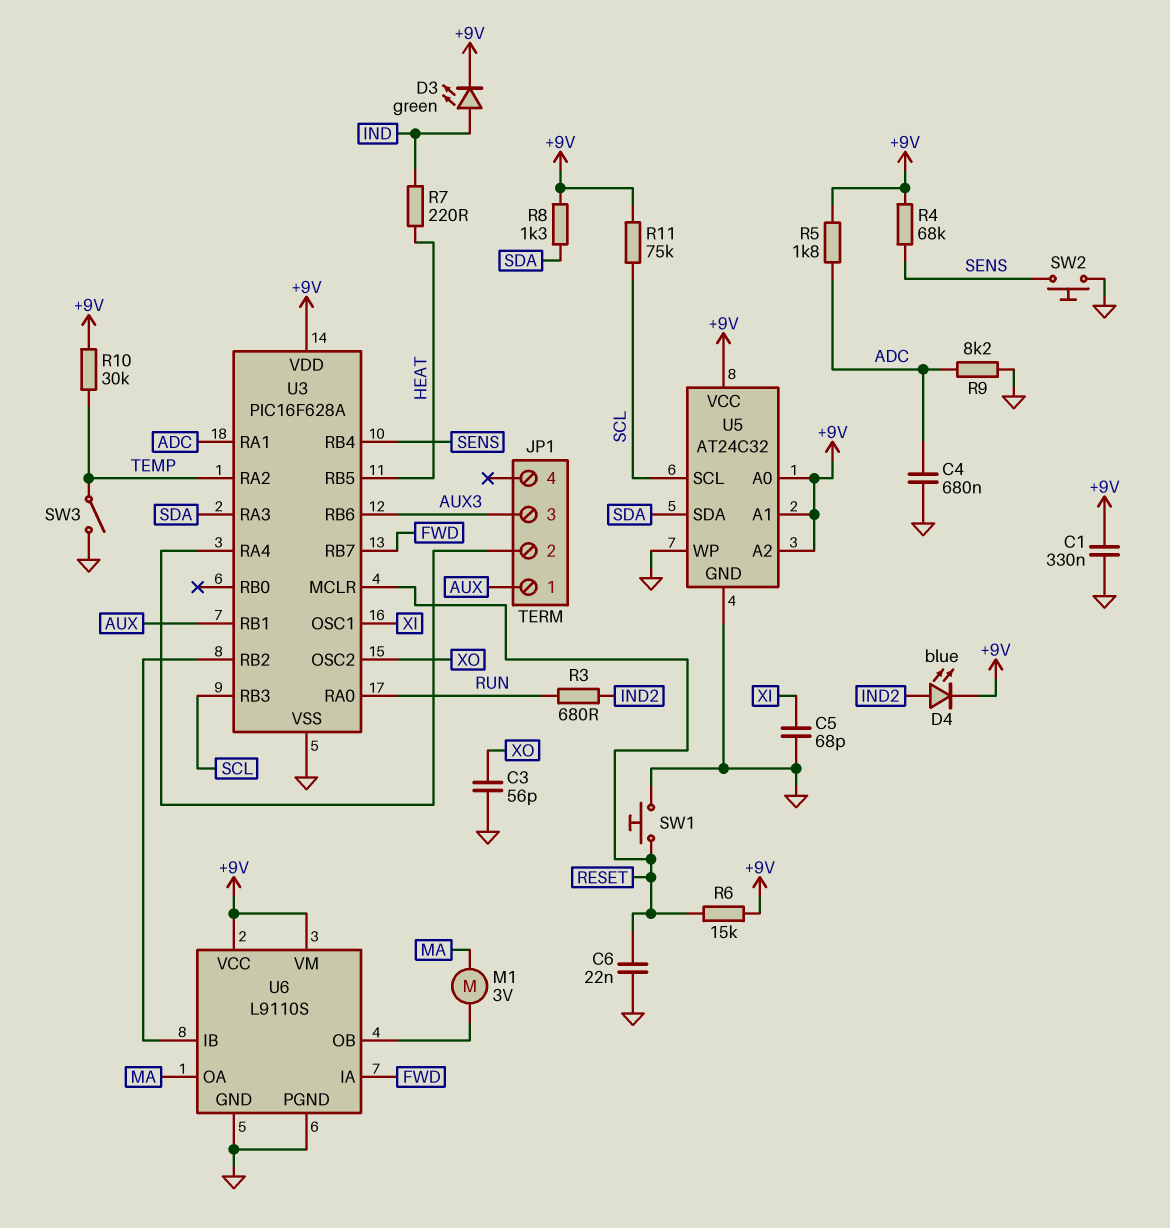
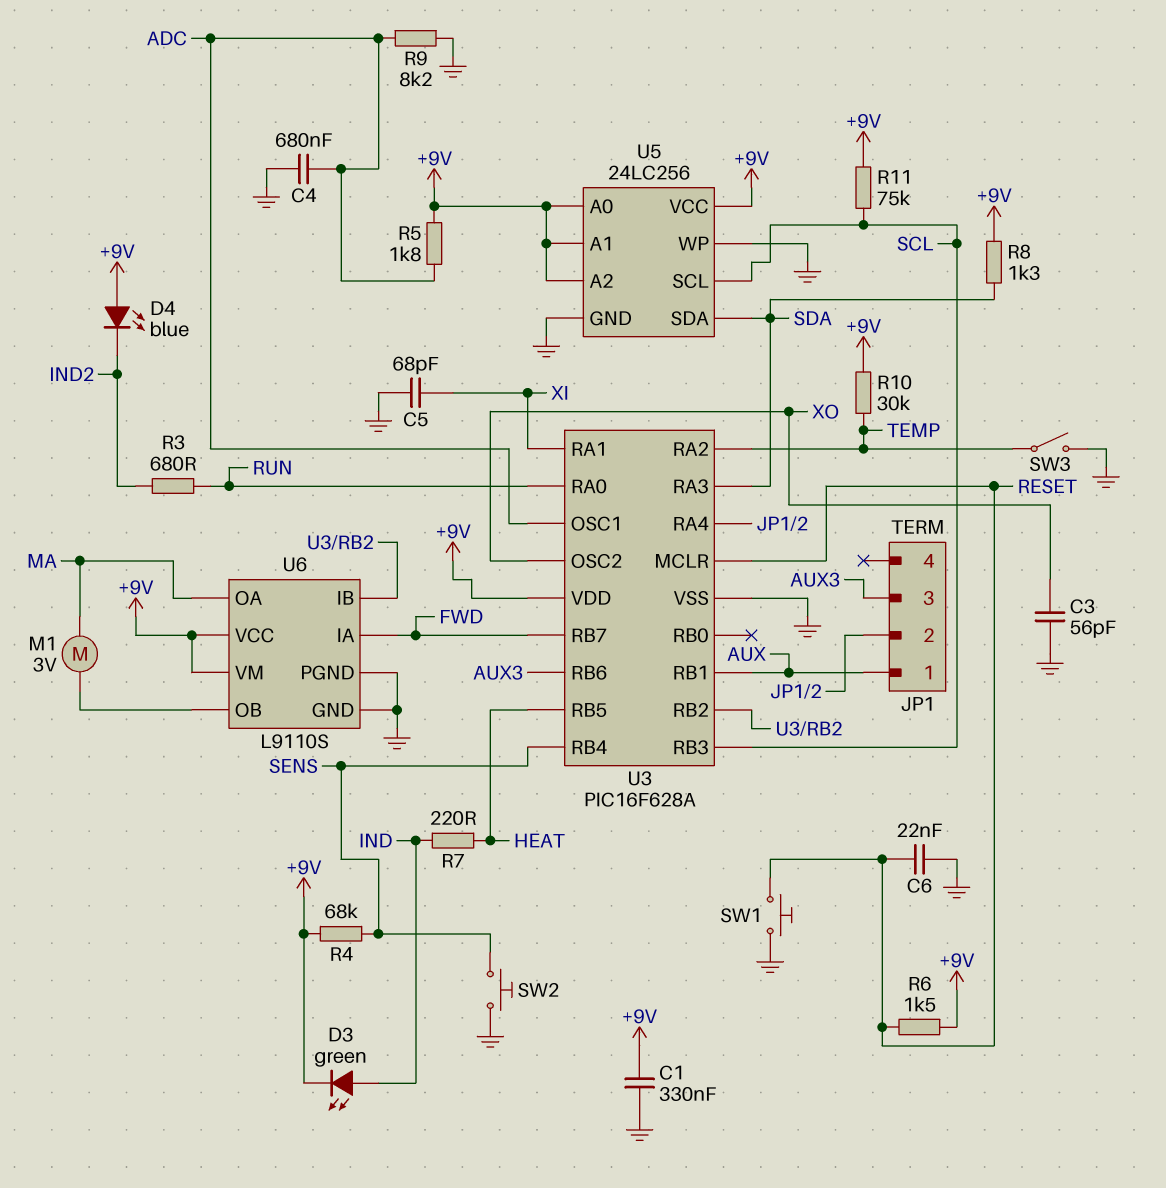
D4: LED blue (A IND2, K +9V) -> LED blue (A +9V, K IND2)
R6: 15k (+9V, RESET) -> 1.5k (+9V, RESET)
U3 pin OSC1: XI -> ADC
U3 pin RA1: ADC -> XI
U5: AT24C32 -> 24LC256

